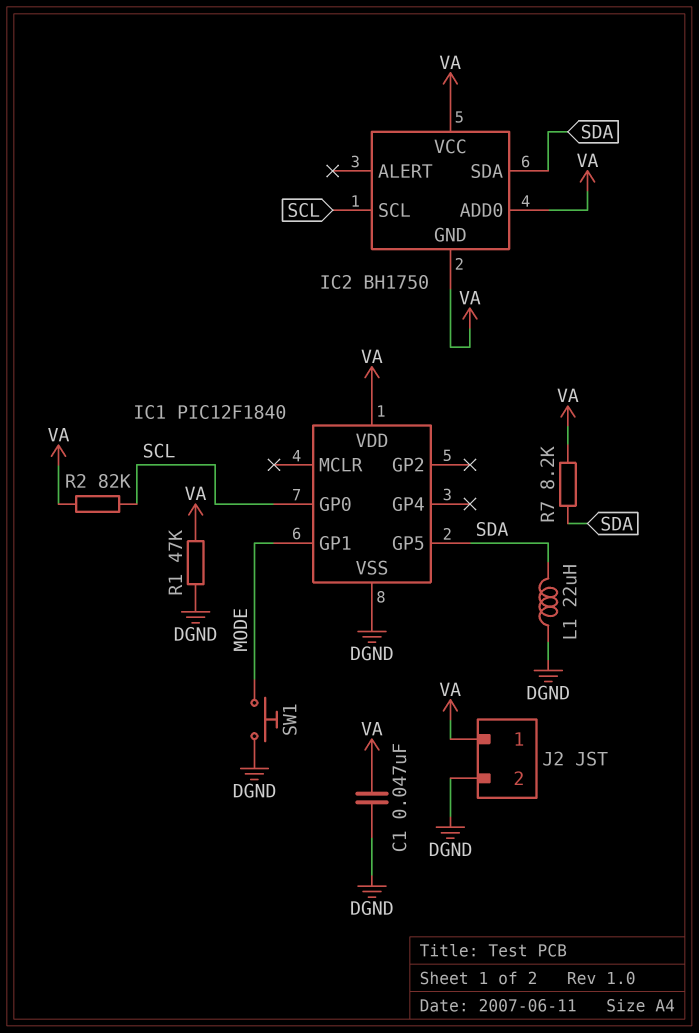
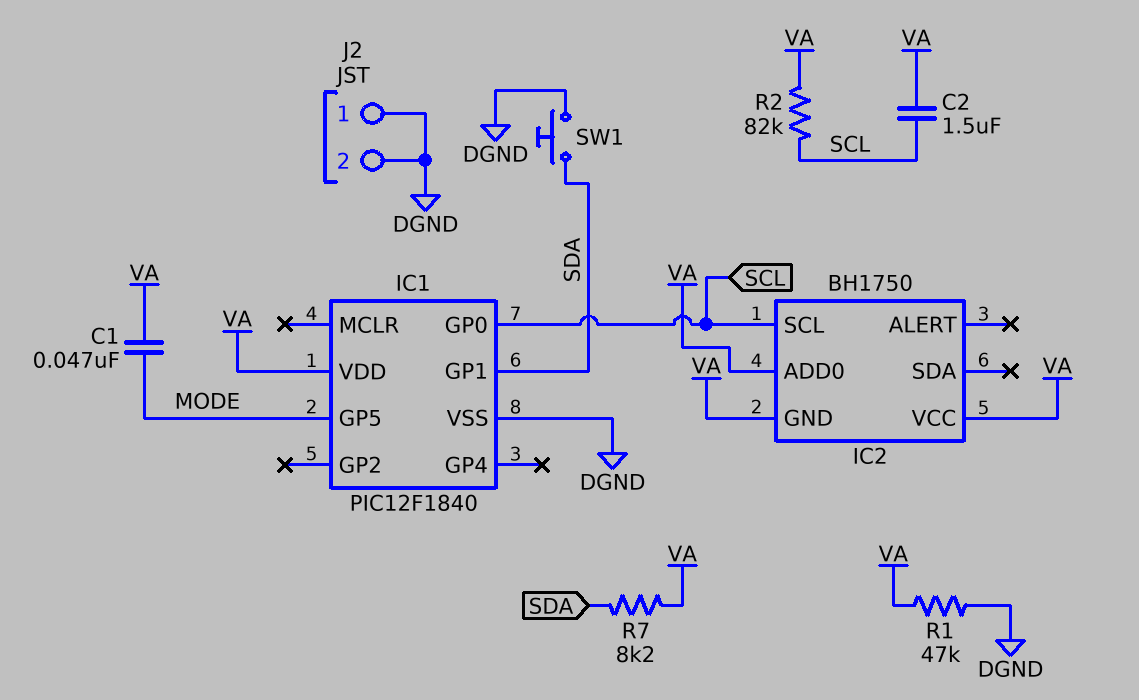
C1: 47nF (DGND, VA) -> 47nF (MODE, VA)
C2: none -> 1.5uF (SCL, VA)
IC1 pin GP1: MODE -> SDA
IC1 pin GP5: SDA -> MODE
IC2 pin SDA: SDA -> none
J2 pin 1: VA -> DGND
L1: 22uH (DGND, SDA) -> none
SW1: button (DGND, MODE) -> button (DGND, SDA)

